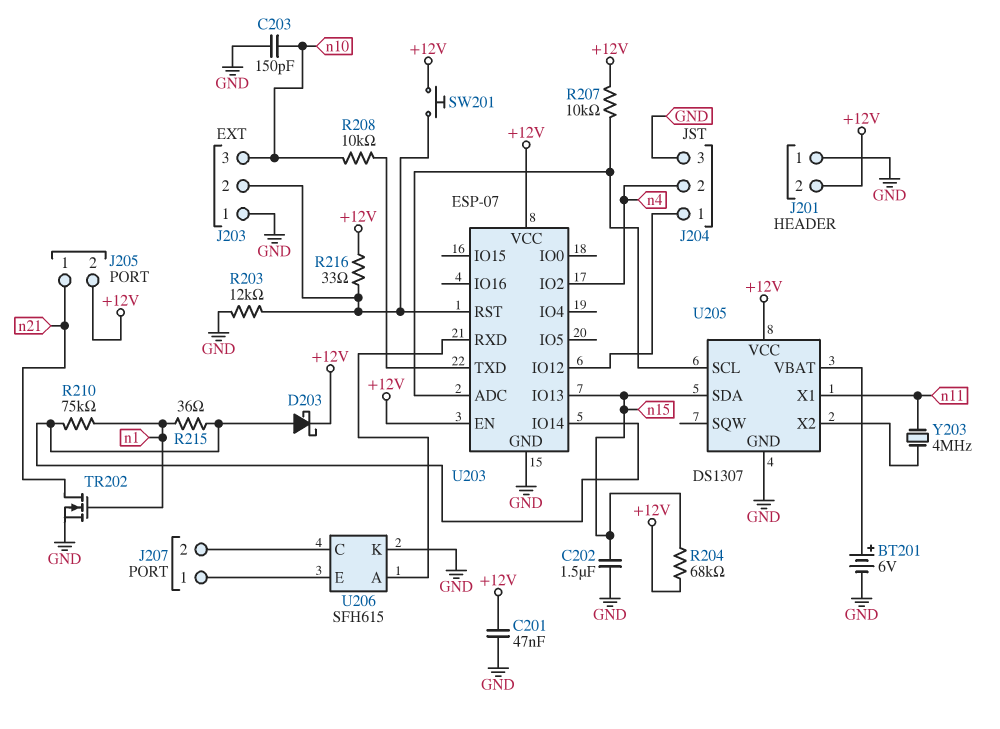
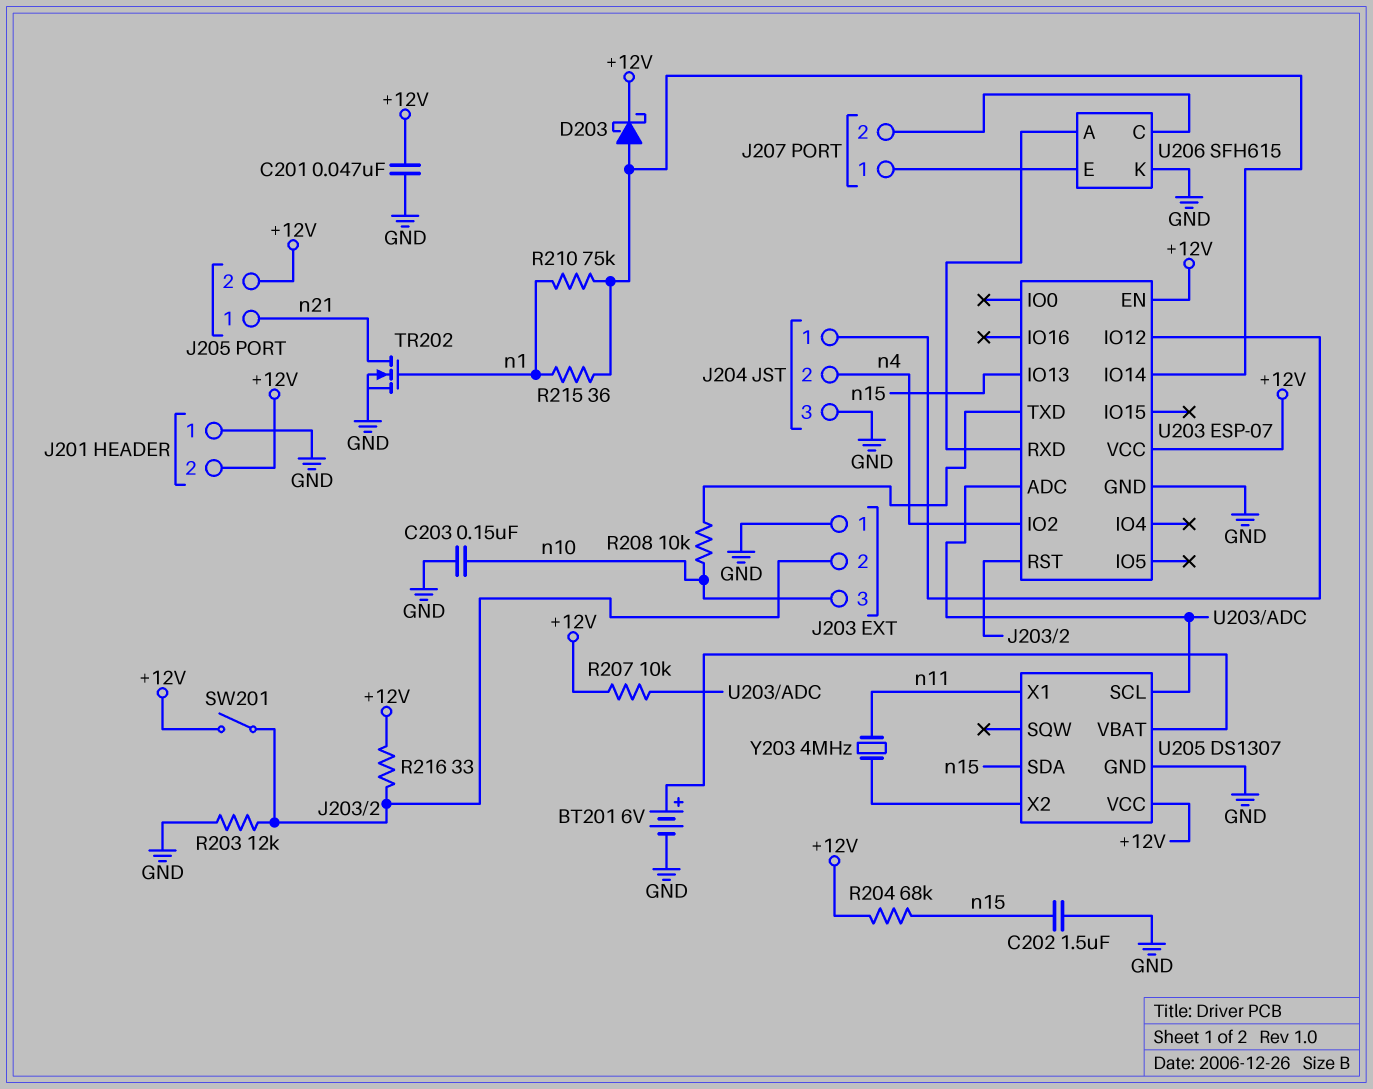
C203: 150pF (GND, n10) -> 150nF (GND, n10)
SW201: button (+12V, J203/2) -> switch (+12V, J203/2)

